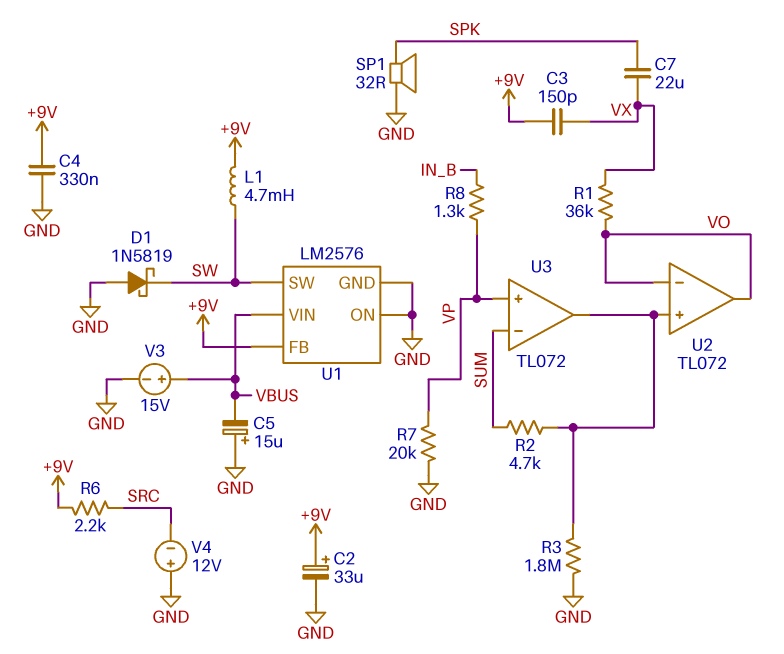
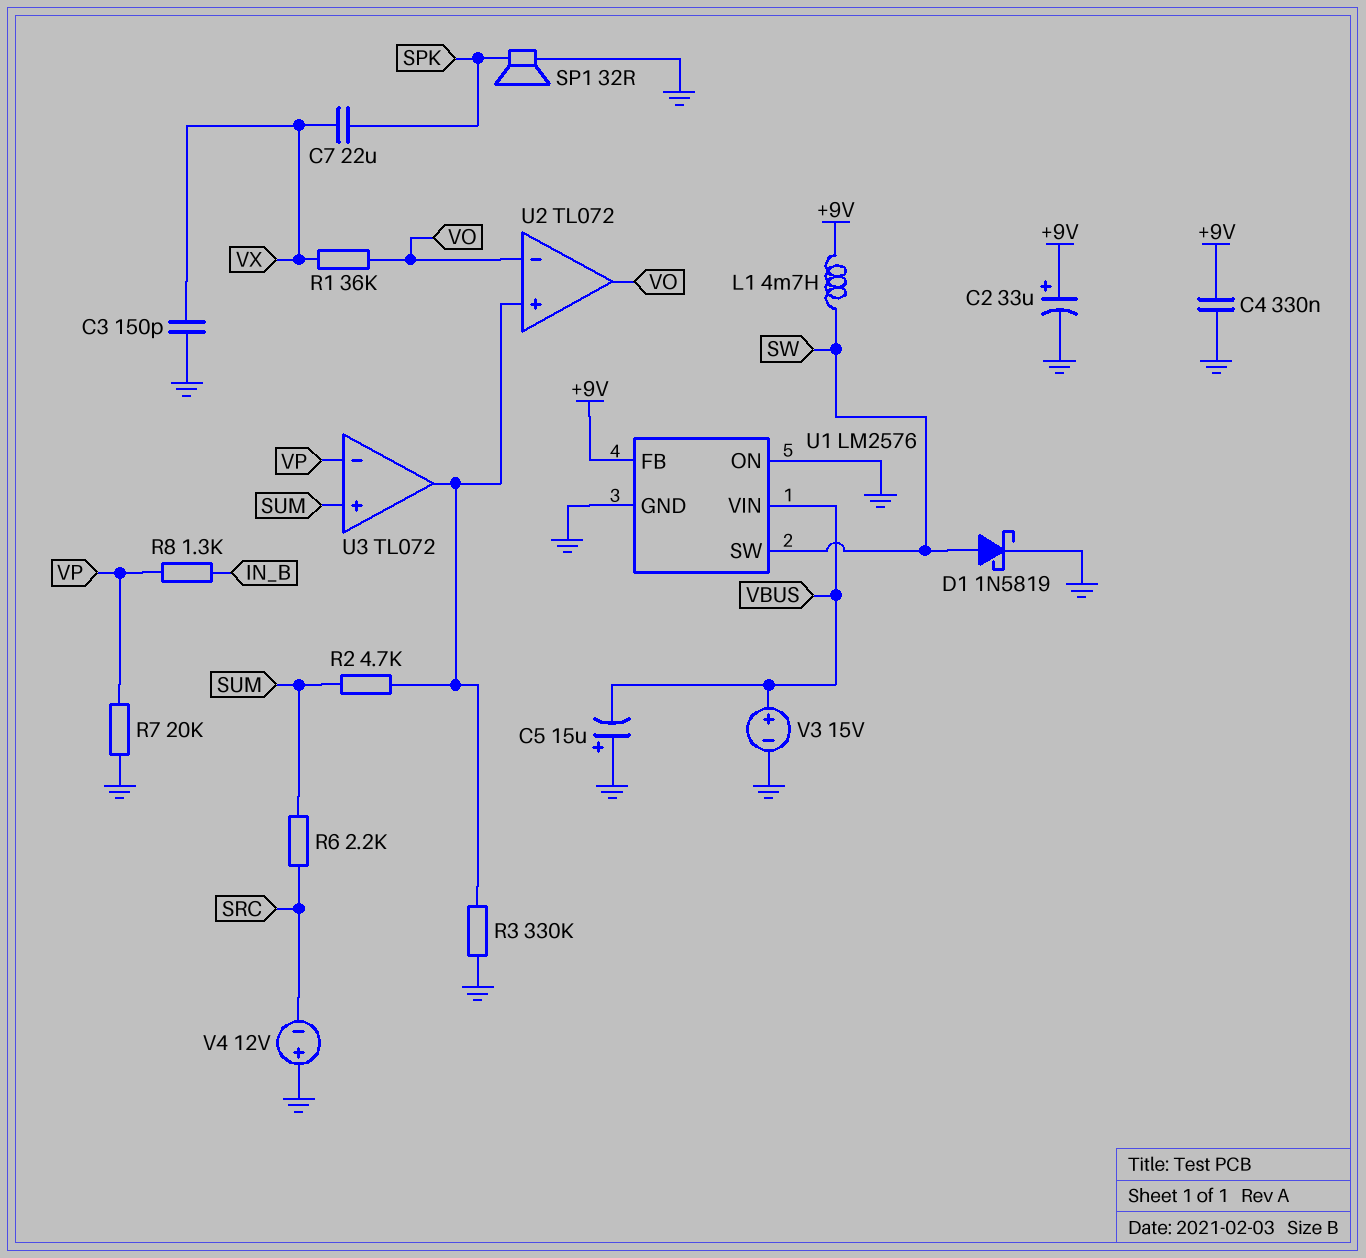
C3: 150pF (+9V, VX) -> 150pF (GND, VX)
D1: schottky 1N5819 (A GND, K SW) -> schottky 1N5819 (A SW, K GND)
R3: 1.8M (GND, U2/in+) -> 330k (GND, U2/in+)
R6: 2.2k (+9V, SRC) -> 2.2k (SRC, SUM)
U3 pin in+: VP -> SUM
U3 pin in-: SUM -> VP

